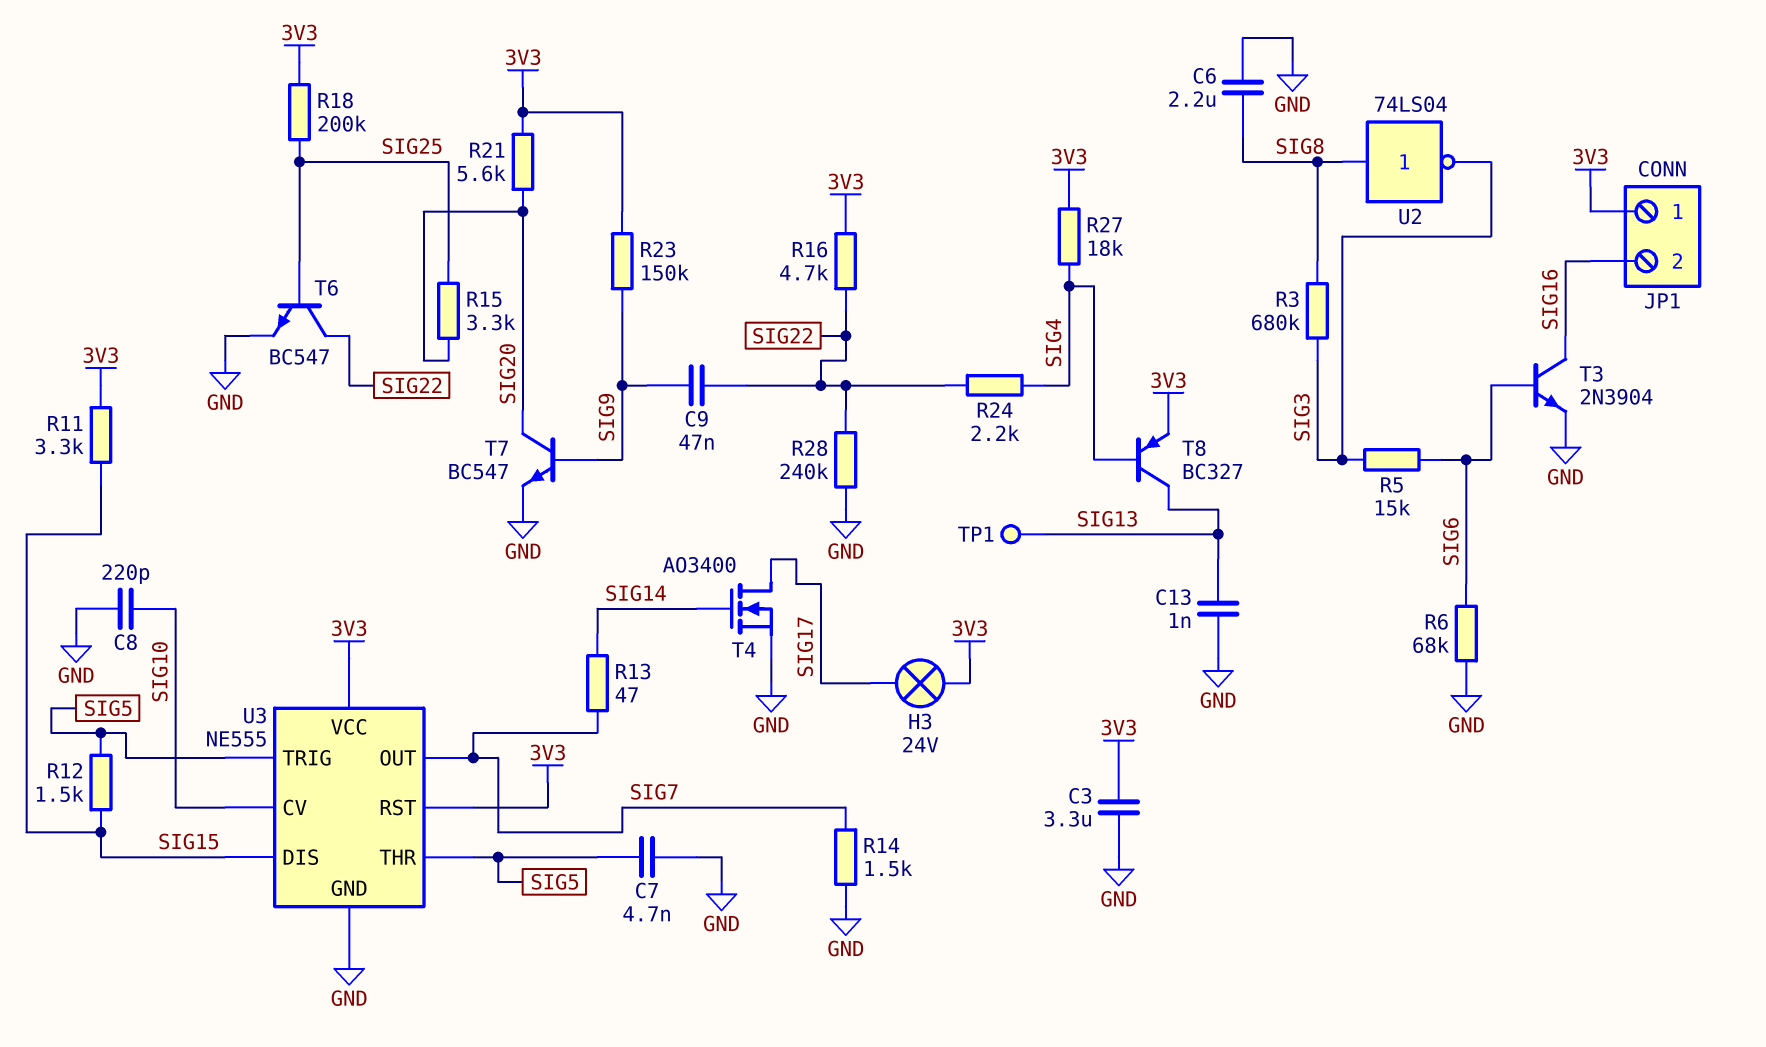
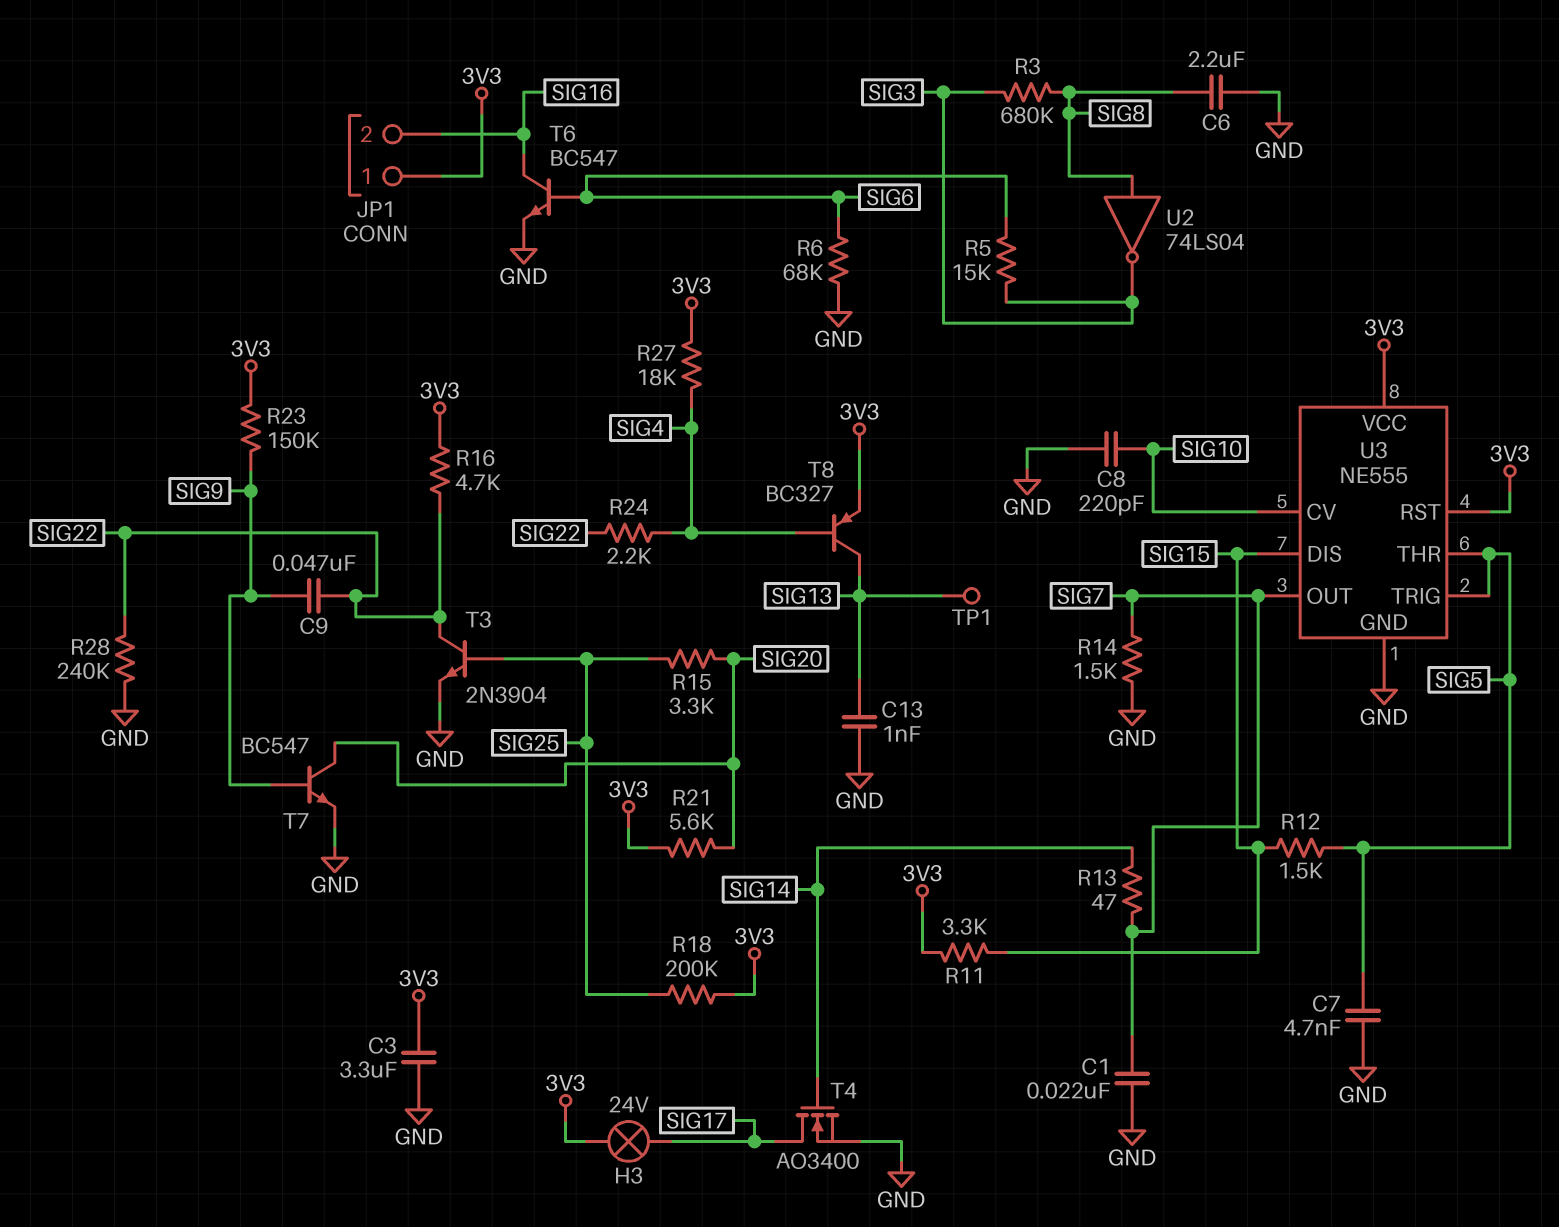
C1: none -> 22nF (GND, SIG7)
T3: NPN 2N3904 (B SIG6, C SIG16, E GND) -> NPN 2N3904 (B SIG25, C SIG22, E GND)
T6: NPN BC547 (B SIG25, C SIG22, E GND) -> NPN BC547 (B SIG6, C SIG16, E GND)

